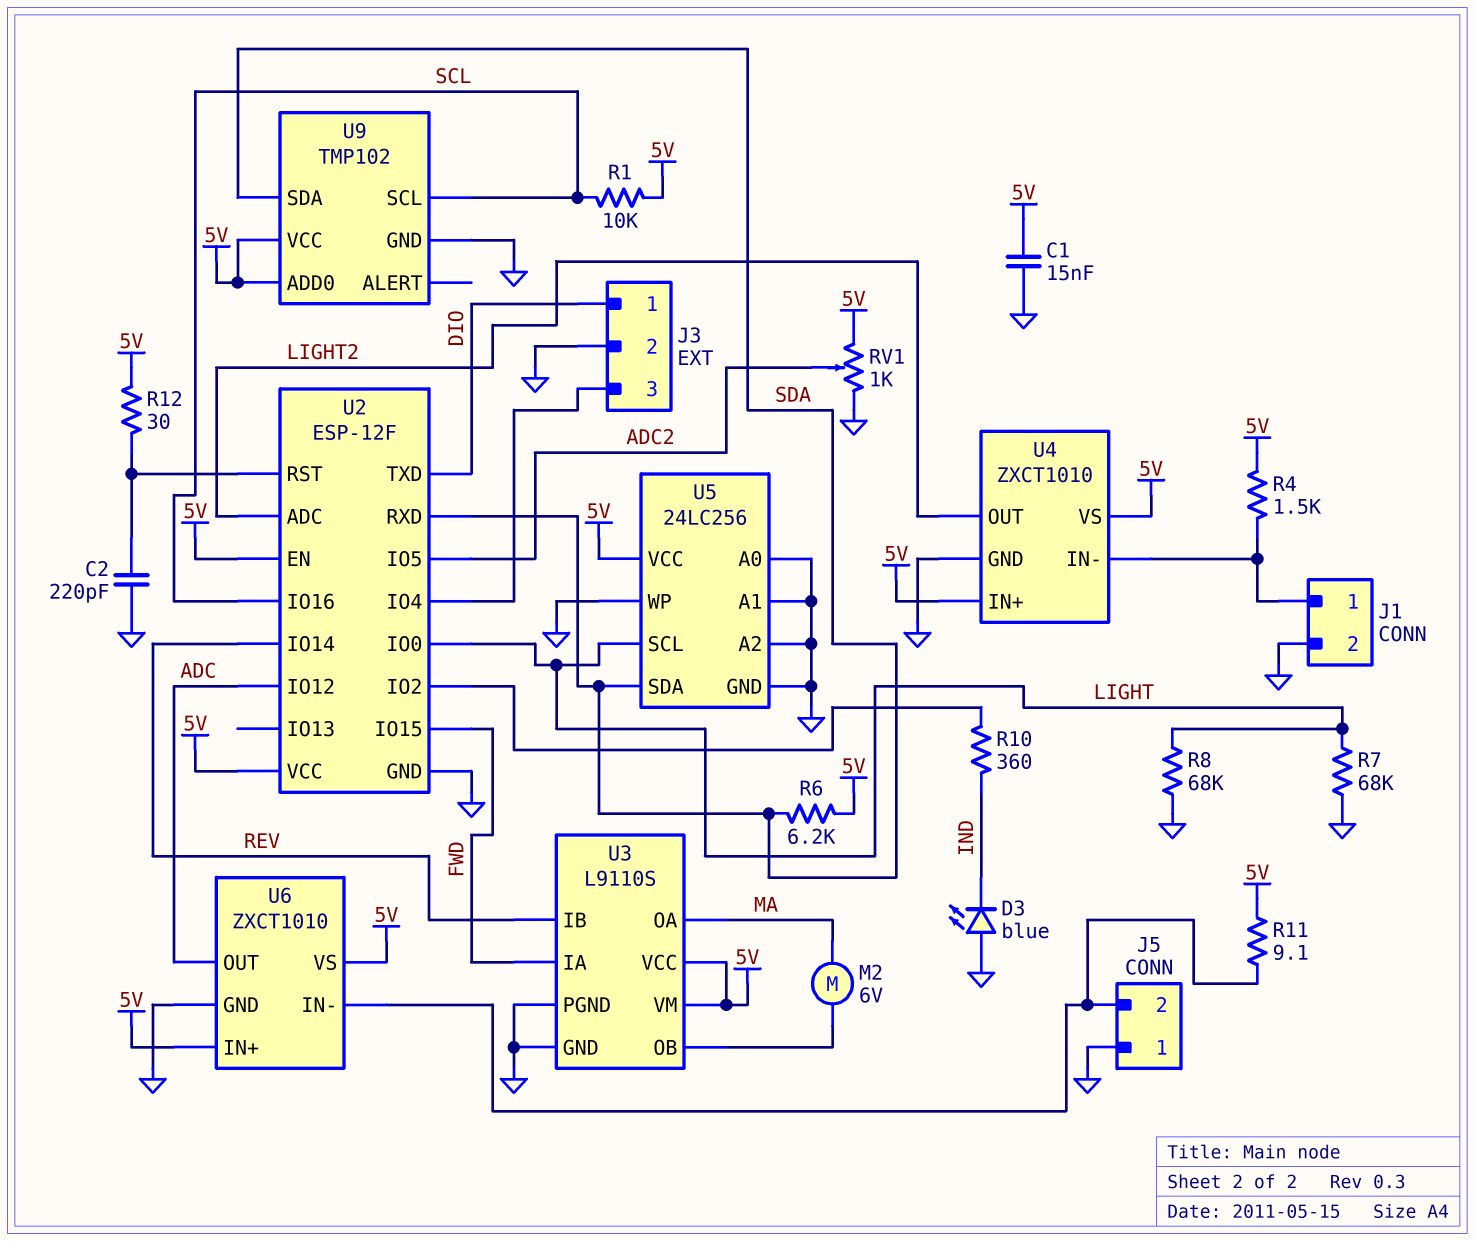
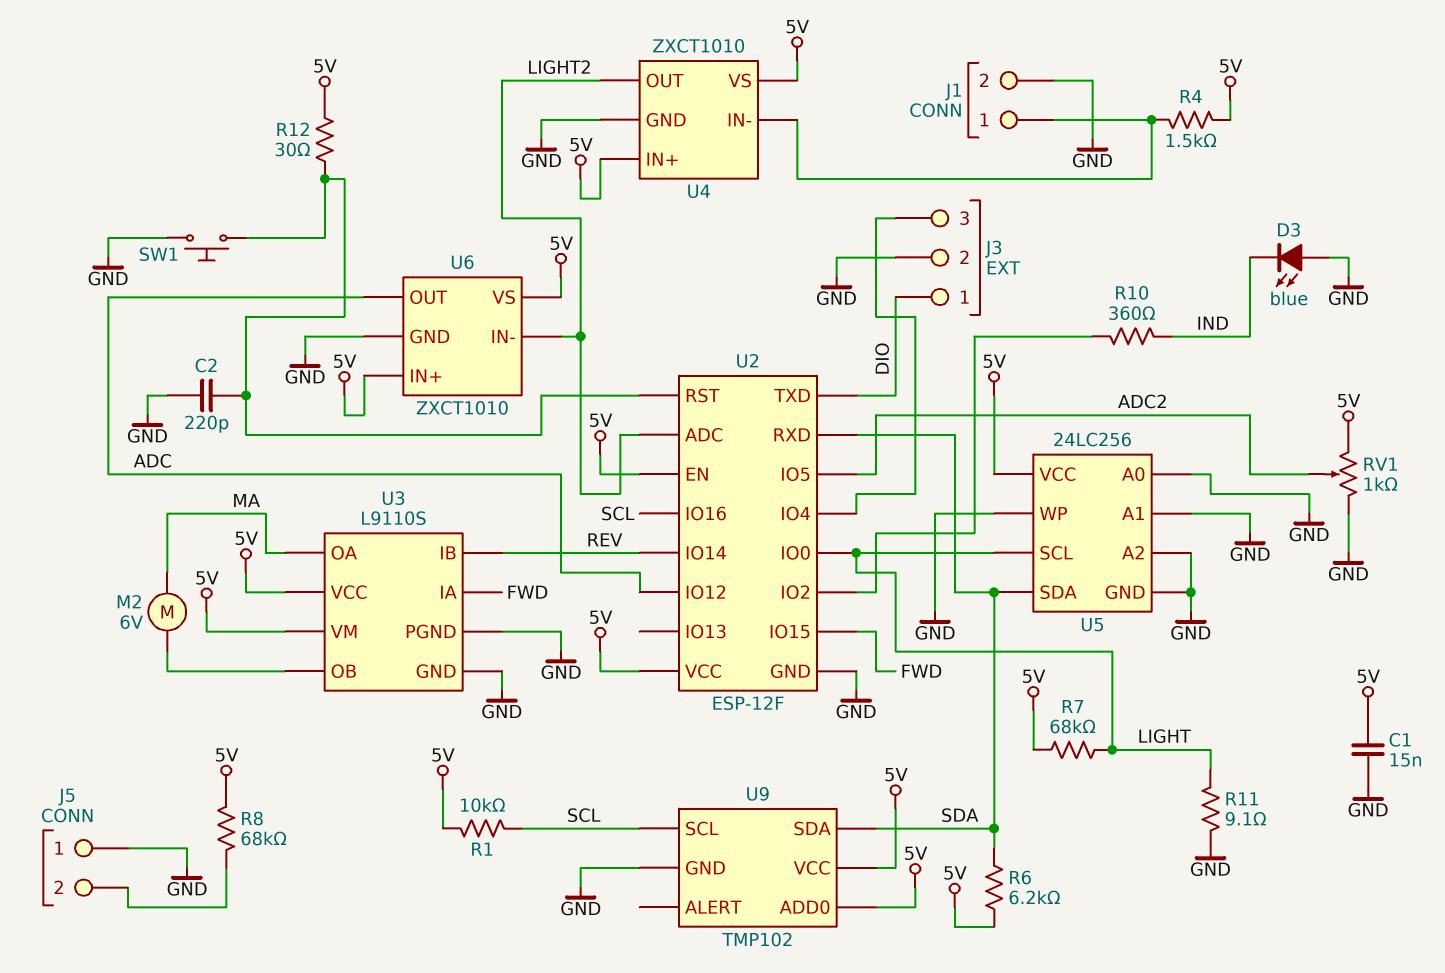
R7: 68k (GND, LIGHT) -> 68k (5V, LIGHT)
R8: 68k (GND, LIGHT) -> 68k (5V, J5/2)
R11: 9.1 (5V, J5/2) -> 9.1 (GND, LIGHT)
SW1: none -> button (GND, U2/RST)
U6 pin IN-: J5/2 -> LIGHT2

